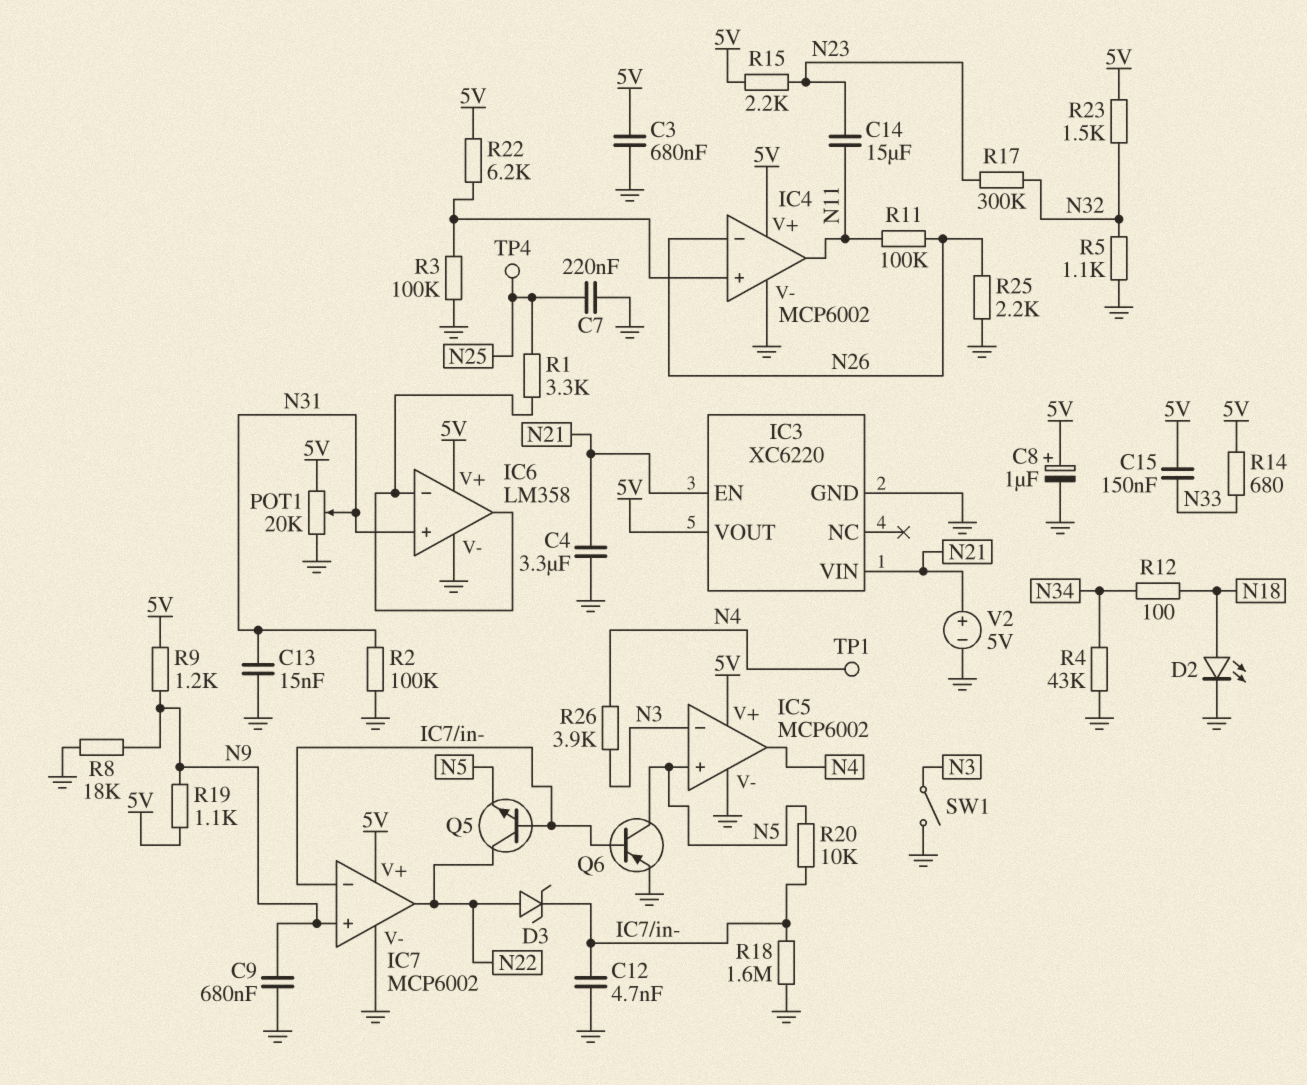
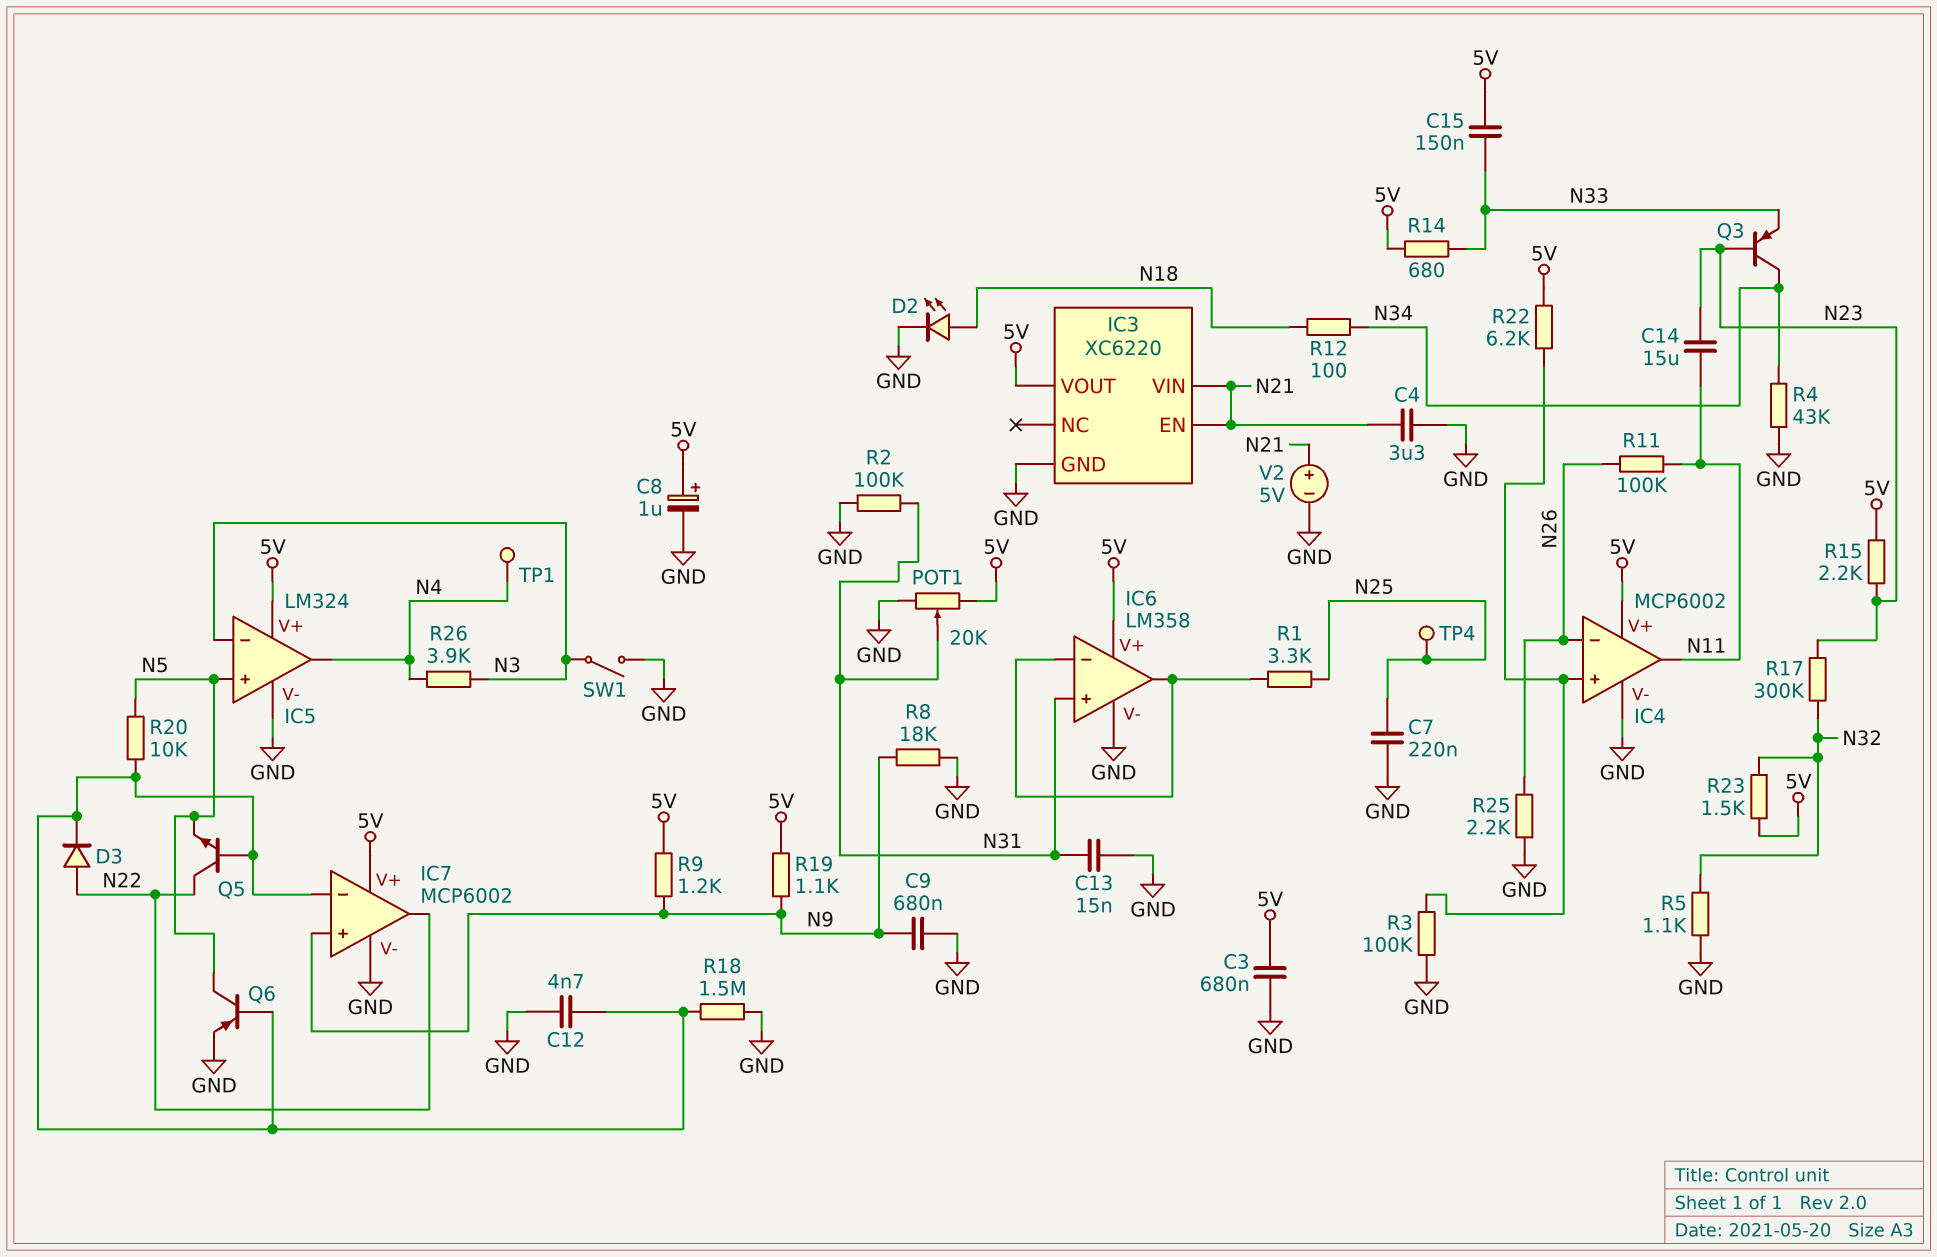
D3: zener (A N22, K IC7/in-) -> diode (A N22, K IC7/in-)
IC5: MCP6002 -> LM324
Q3: none -> PNP (B N23, C N34, E N33)
R18: 1.6M (GND, IC7/in-) -> 1.5M (GND, IC7/in-)

